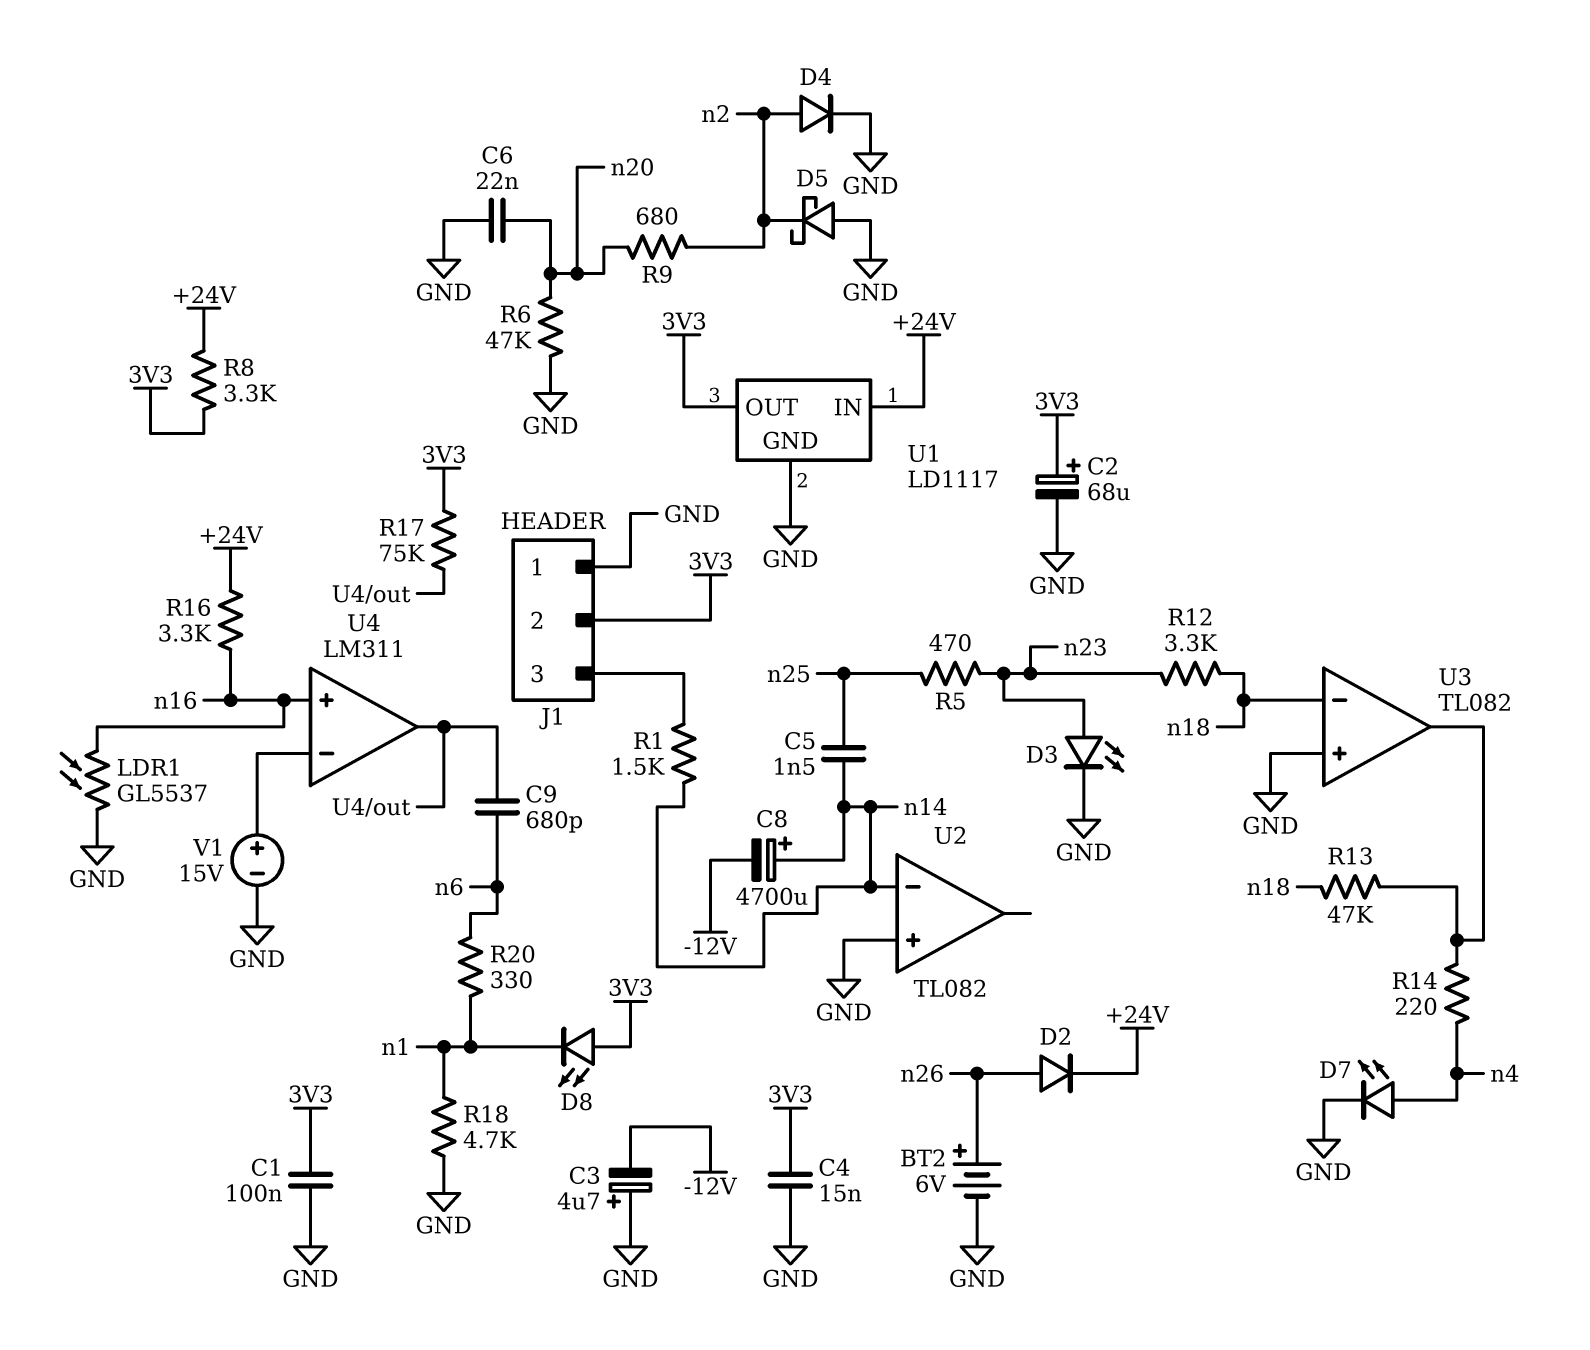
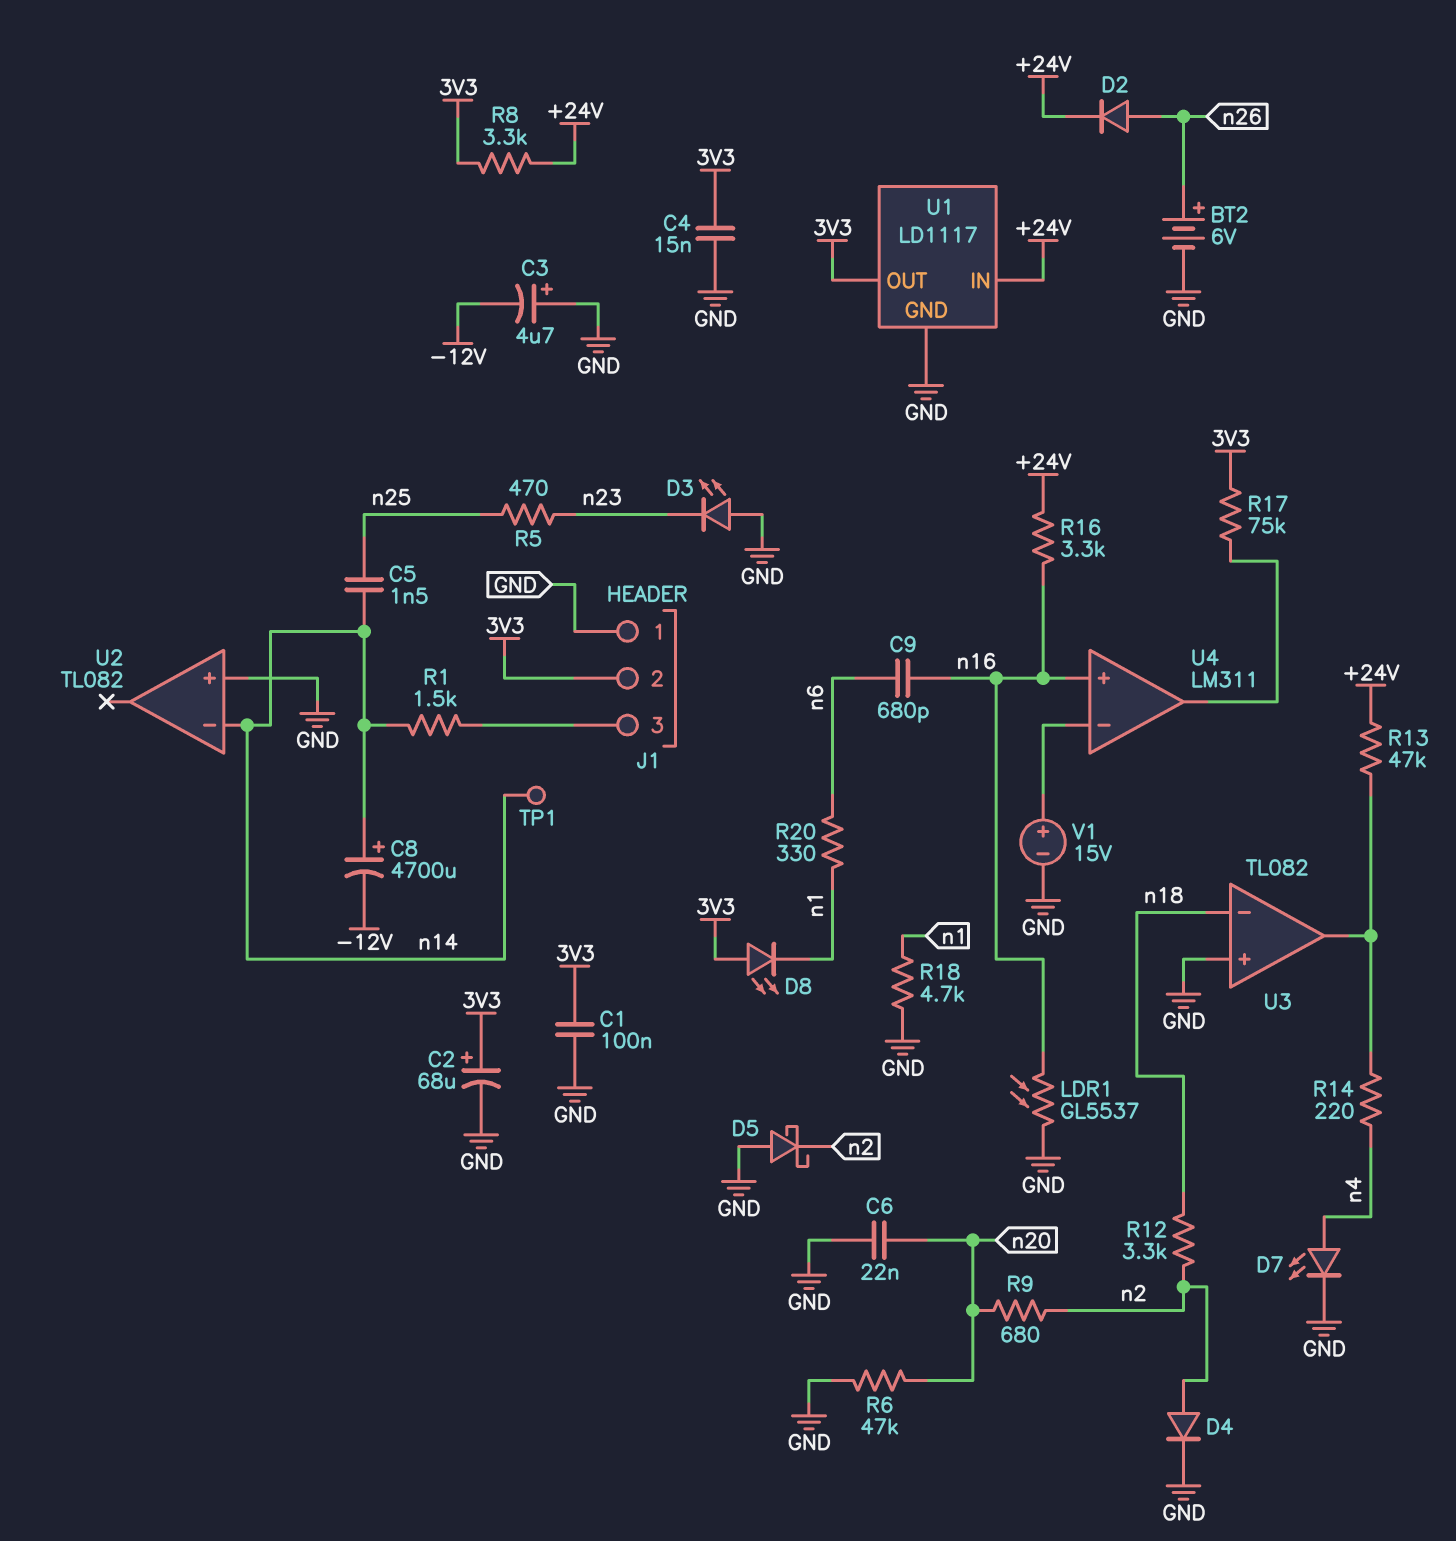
C9: 680pF (U4/out, n6) -> 680pF (n6, n16)
D3: LED (A n23, K GND) -> LED (A GND, K n23)
R12: 3.3k (n18, n23) -> 3.3k (n2, n18)
R13: 47k (U3/out, n18) -> 47k (+24V, U3/out)
TP1: none -> test point (n14)

